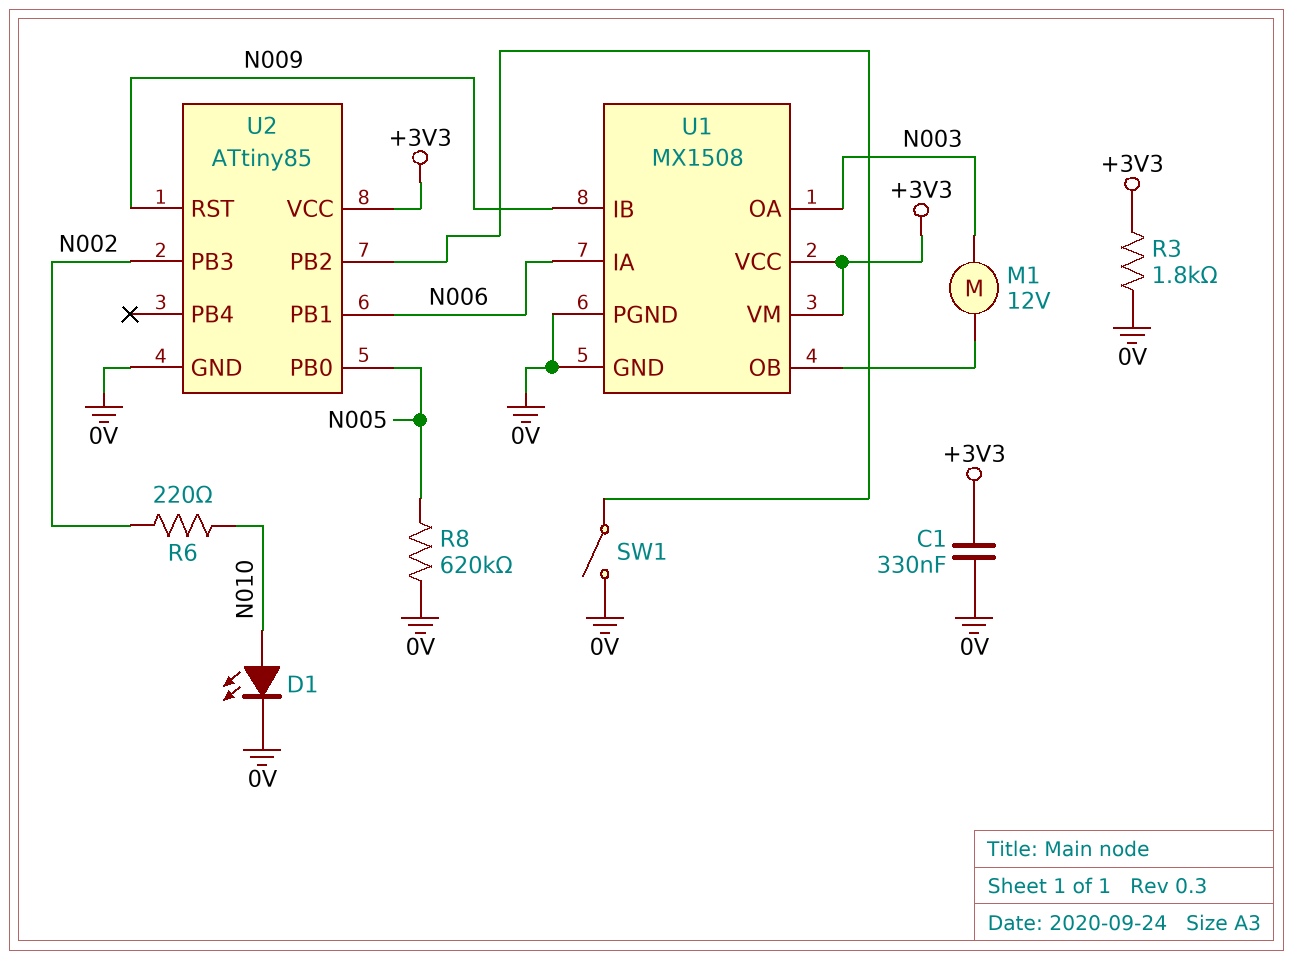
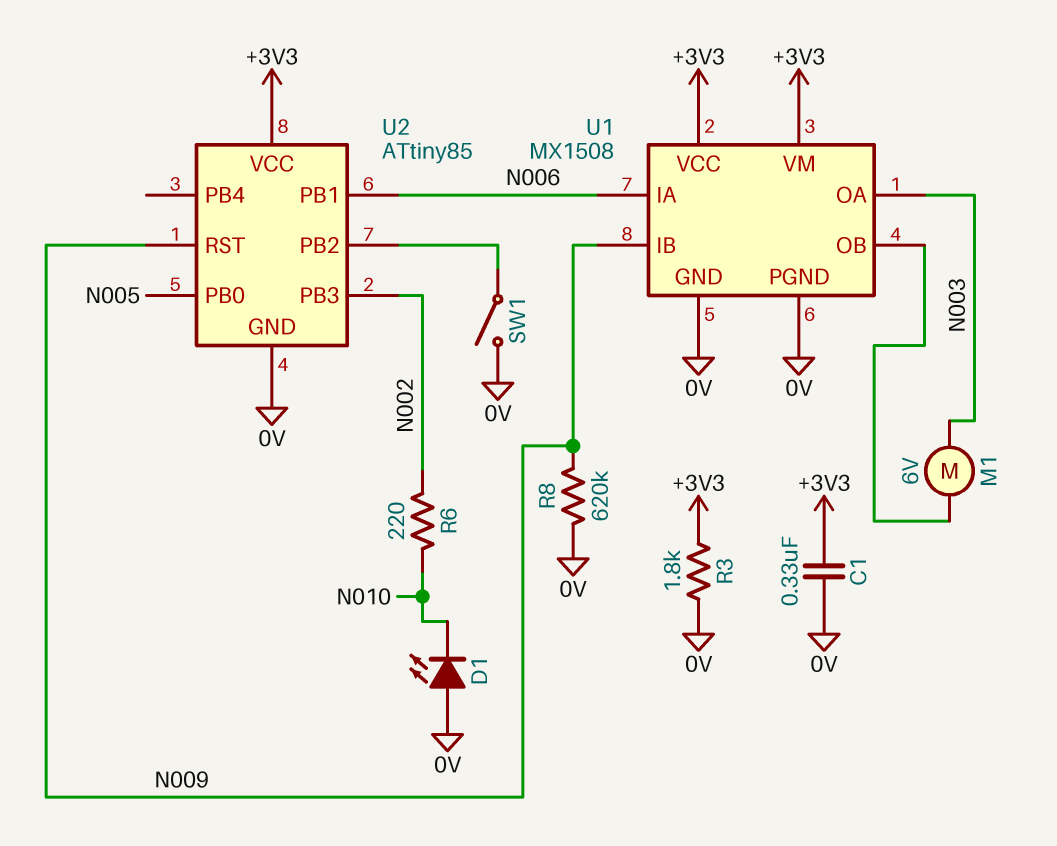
D1: LED (A N010, K 0V) -> LED (A 0V, K N010)
M1: motor 12V (N003, U1/OB) -> motor 6V (N003, U1/OB)
R8: 620k (0V, N005) -> 620k (0V, N009)

